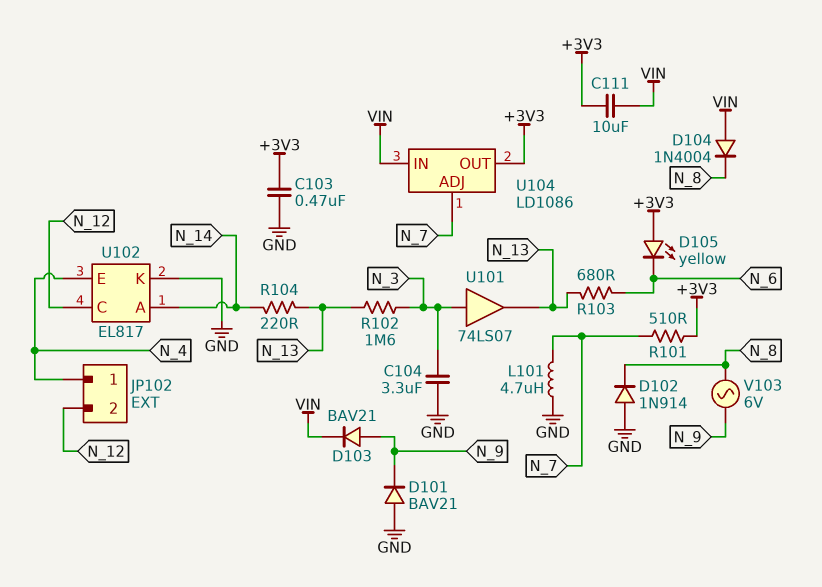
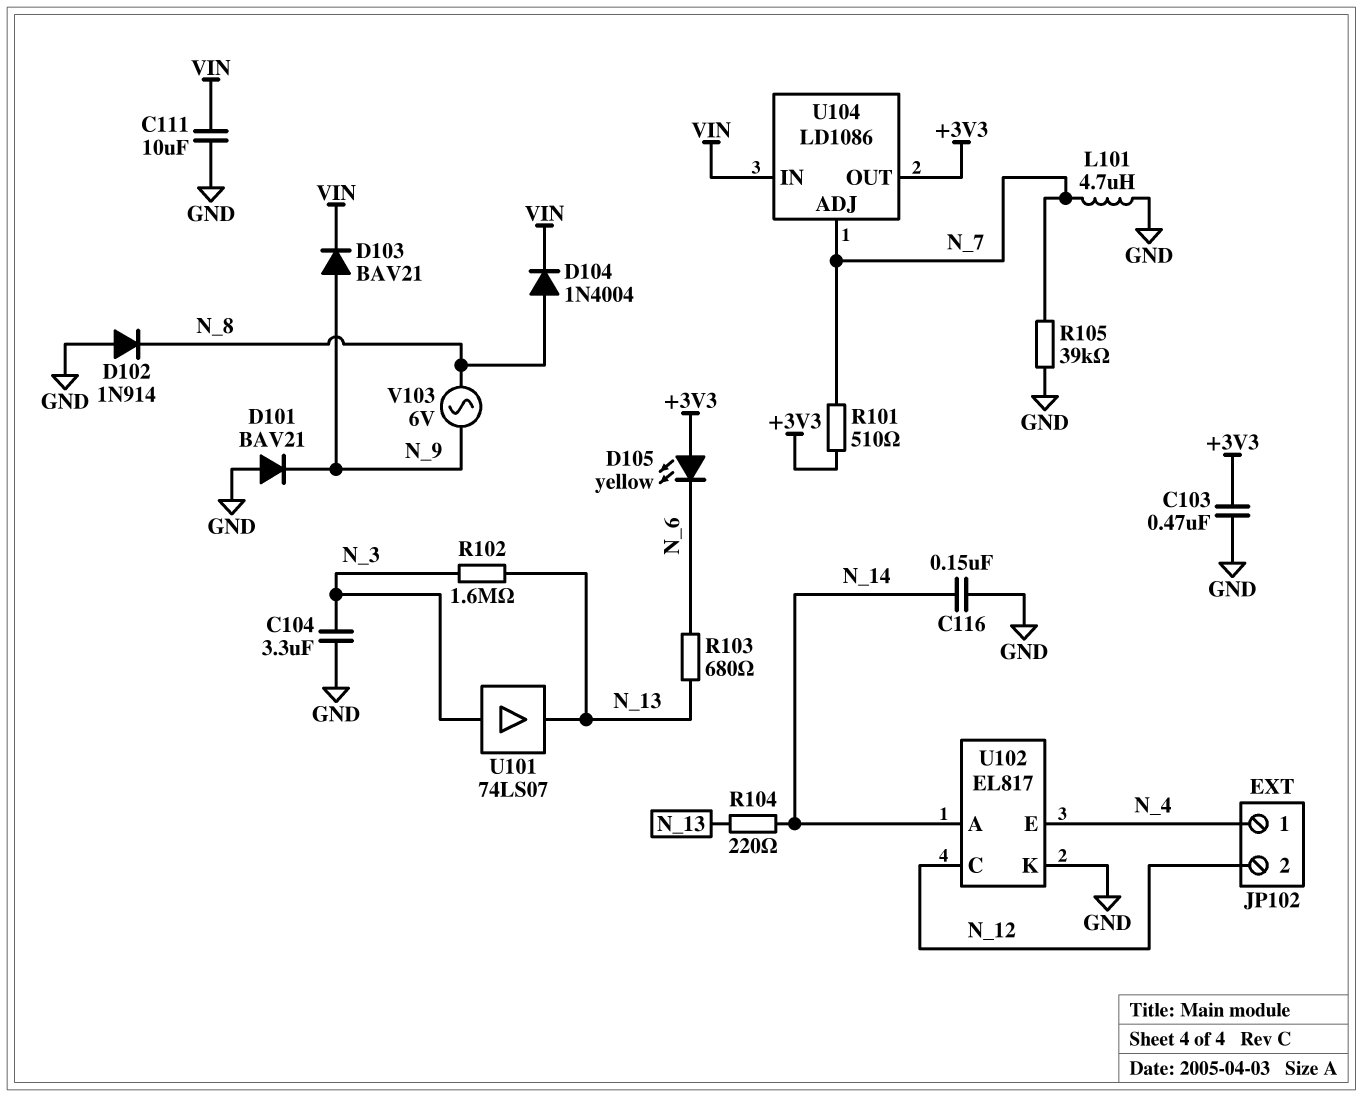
C111: 10uF (+3V3, VIN) -> 10uF (GND, VIN)
C116: none -> 150nF (GND, N_14)
D104: diode 1N4004 (A VIN, K N_8) -> diode 1N4004 (A N_8, K VIN)
R105: none -> 39k (GND, N_7)

